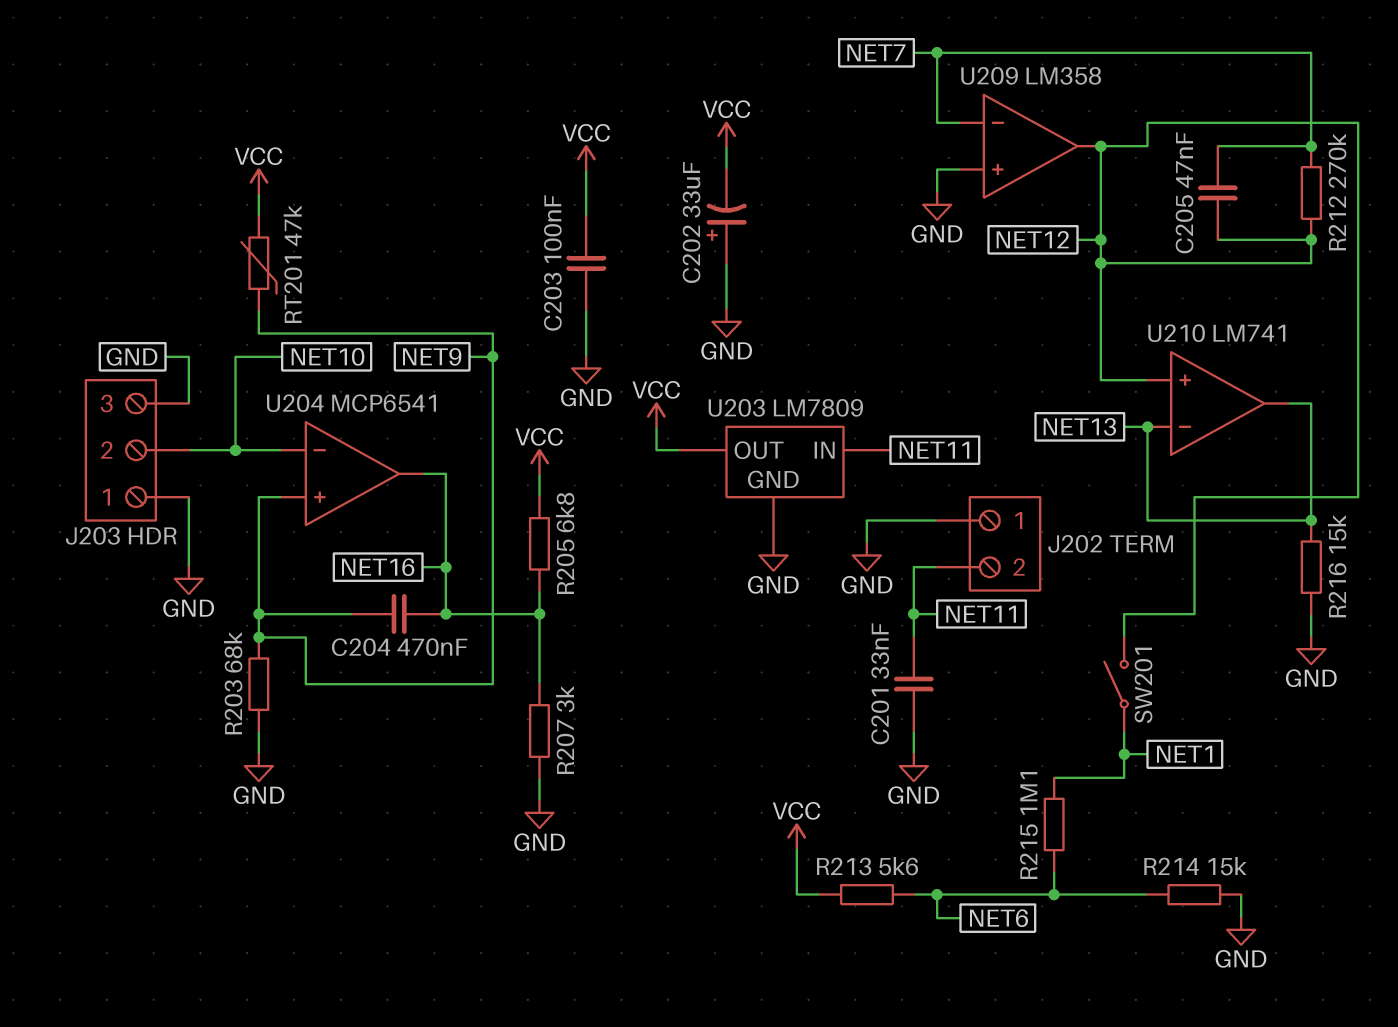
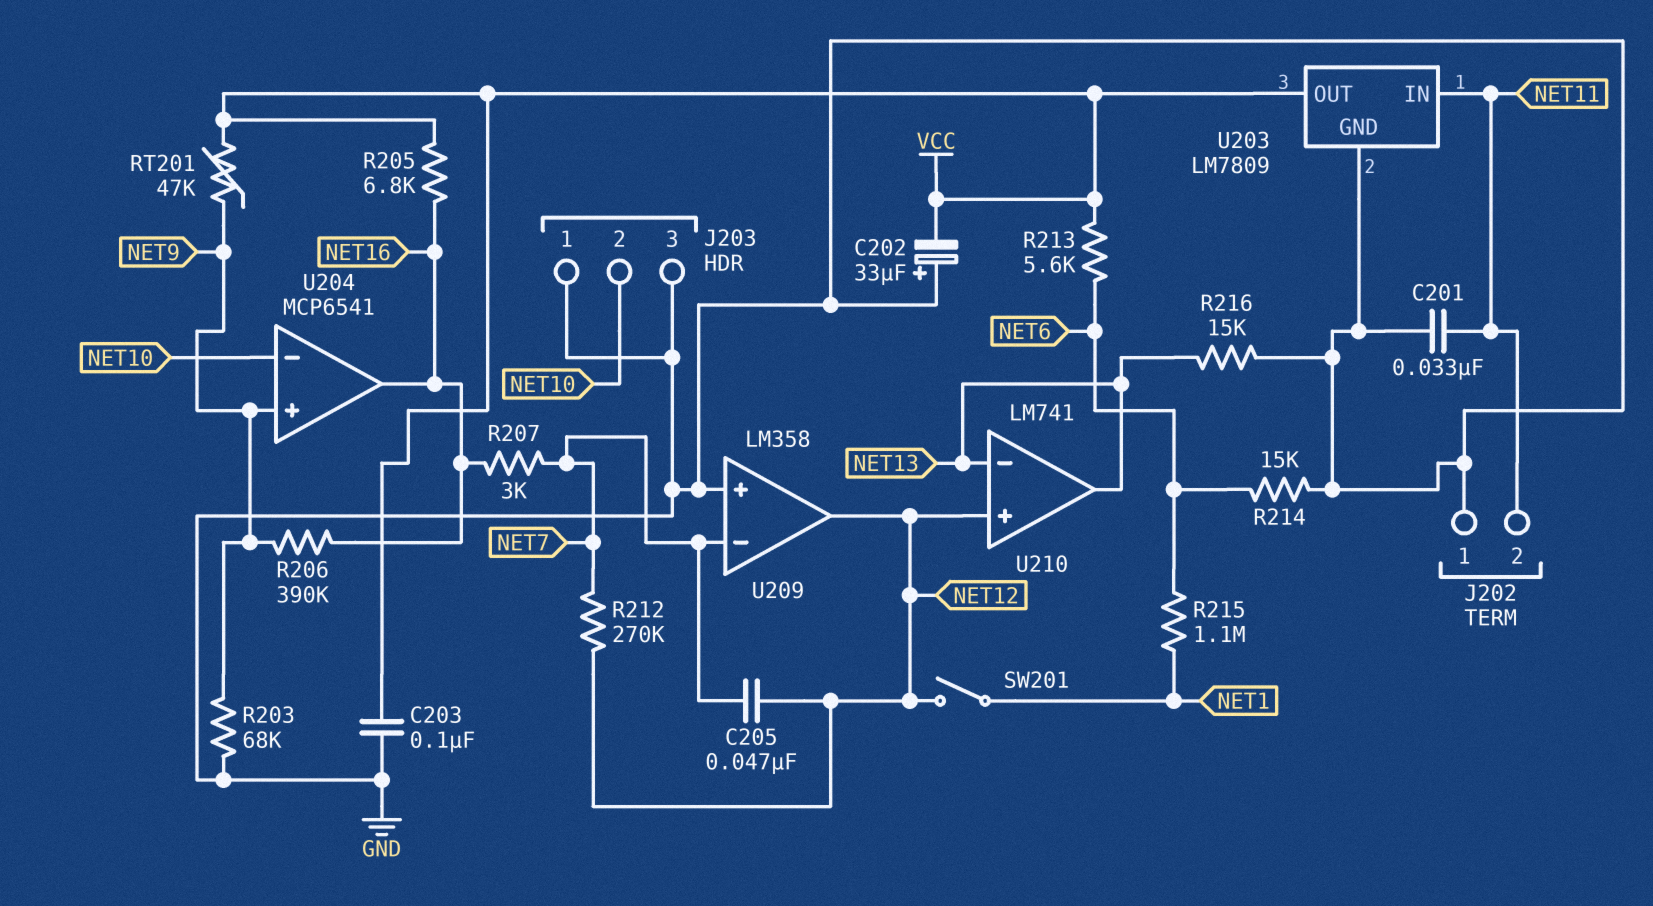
C204: 470nF (NET9, NET16) -> none
R206: none -> 390k (NET9, NET16)
R207: 3k (GND, NET16) -> 3k (NET7, NET16)

